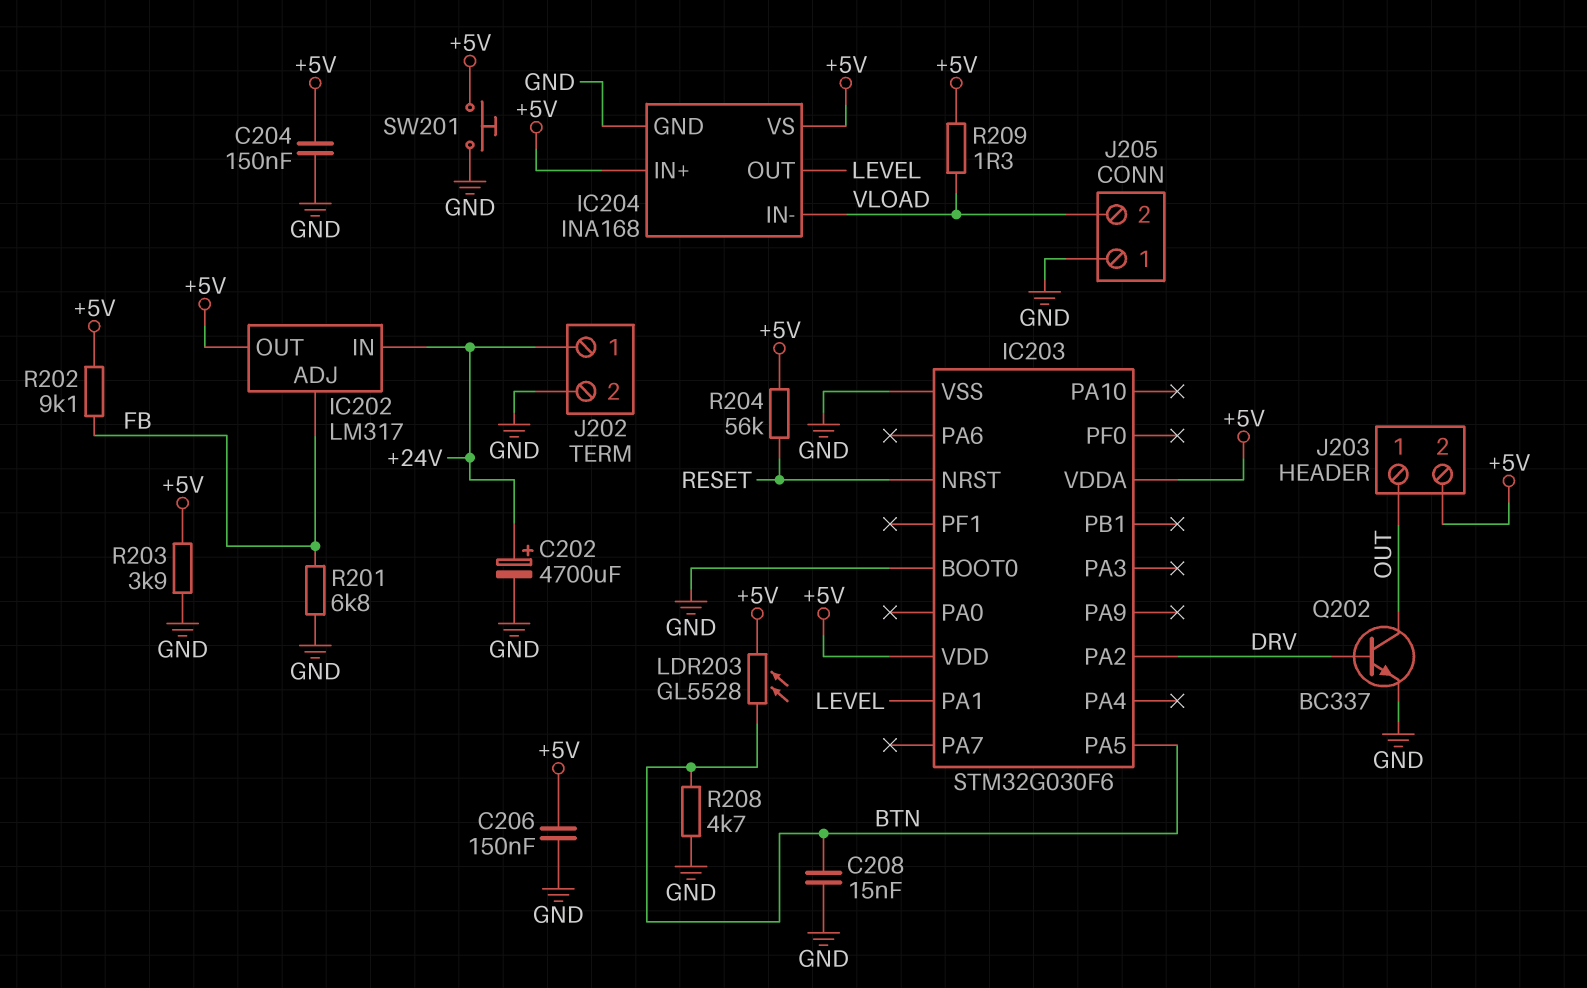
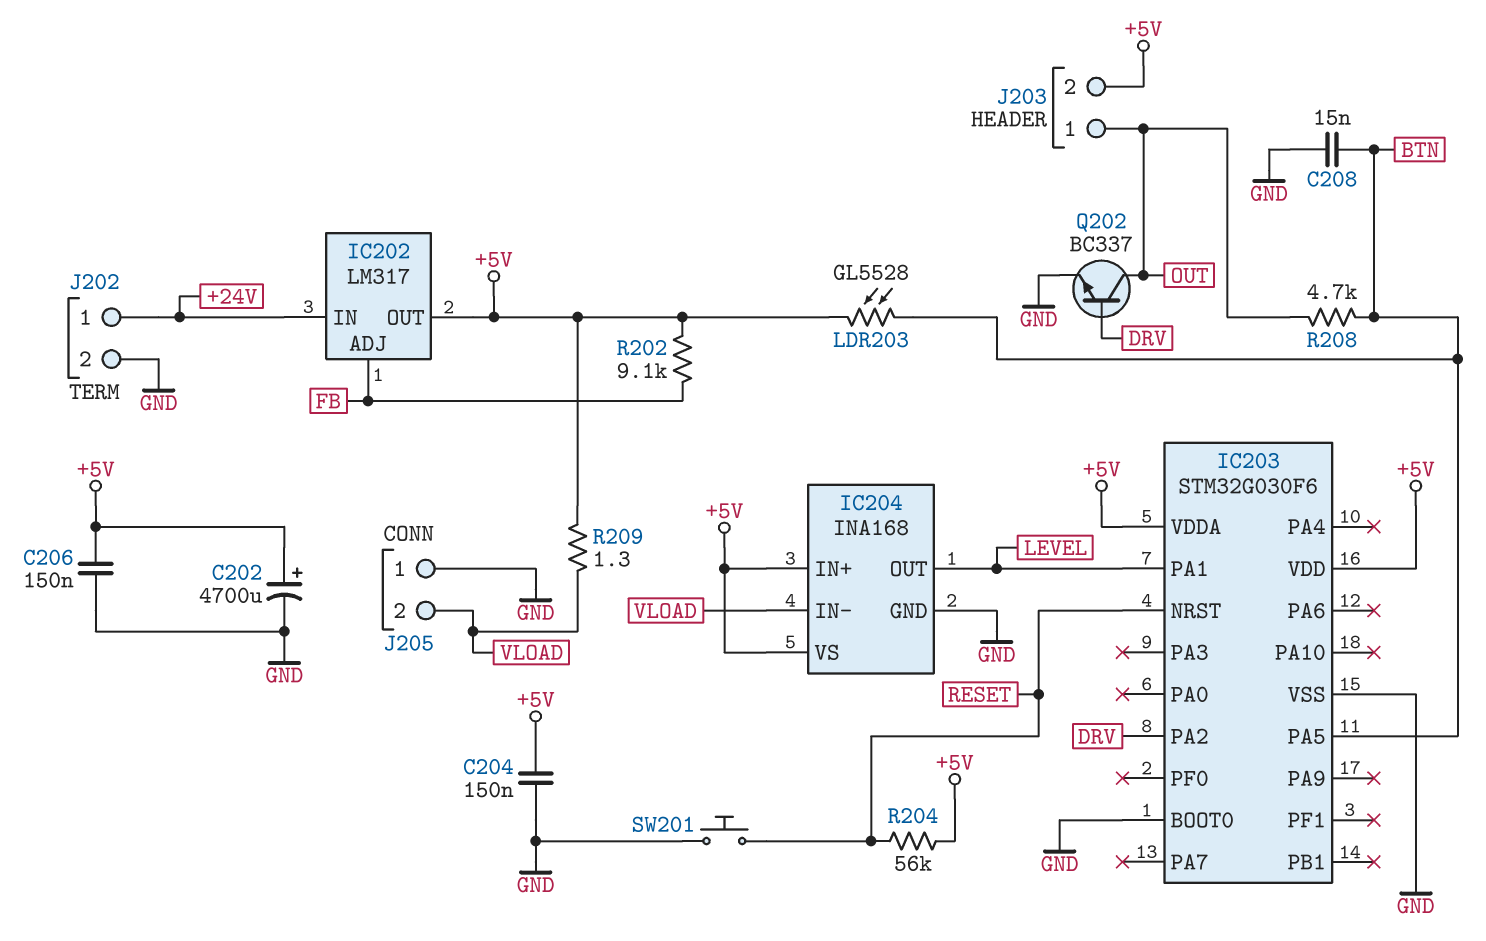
C202: 4700uF (plus +24V, minus GND) -> 4700uF (plus +5V, minus GND)
R201: 6.8k (FB, GND) -> none
R203: 3.9k (+5V, GND) -> none
R208: 4.7k (BTN, GND) -> 4.7k (BTN, OUT)
SW201: button (+5V, GND) -> button (GND, RESET)

